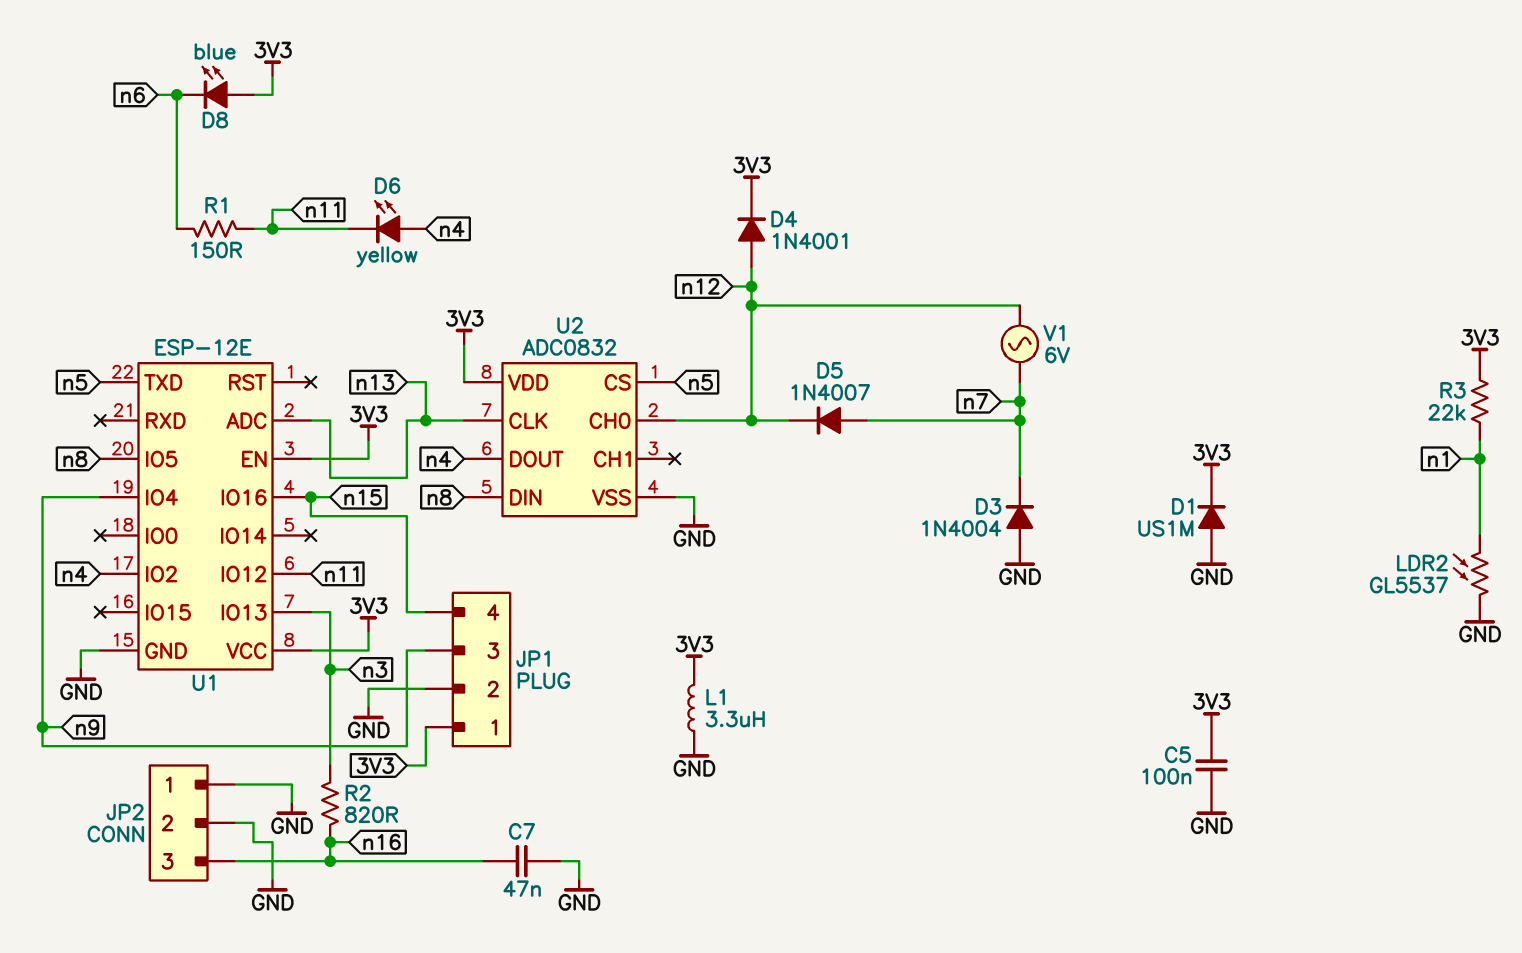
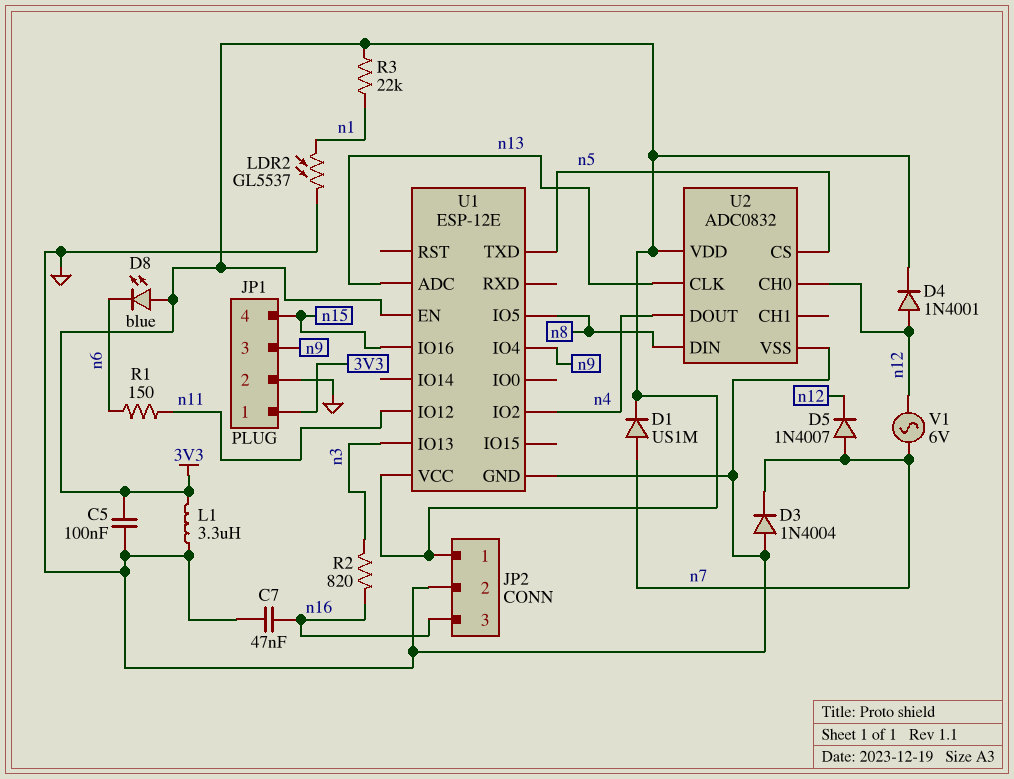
D1: diode US1M (A GND, K 3V3) -> diode US1M (A n7, K 3V3)
D6: LED yellow (A n4, K n11) -> none
JP2 pin 1: GND -> 3V3

